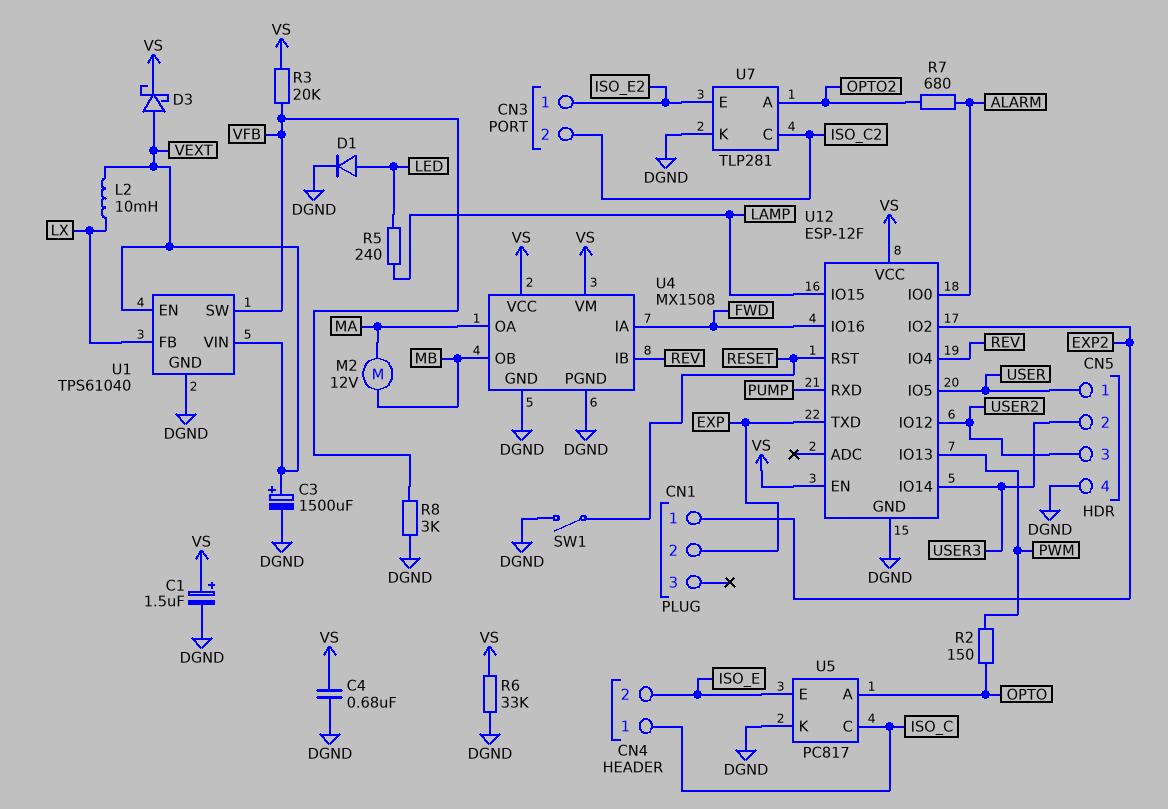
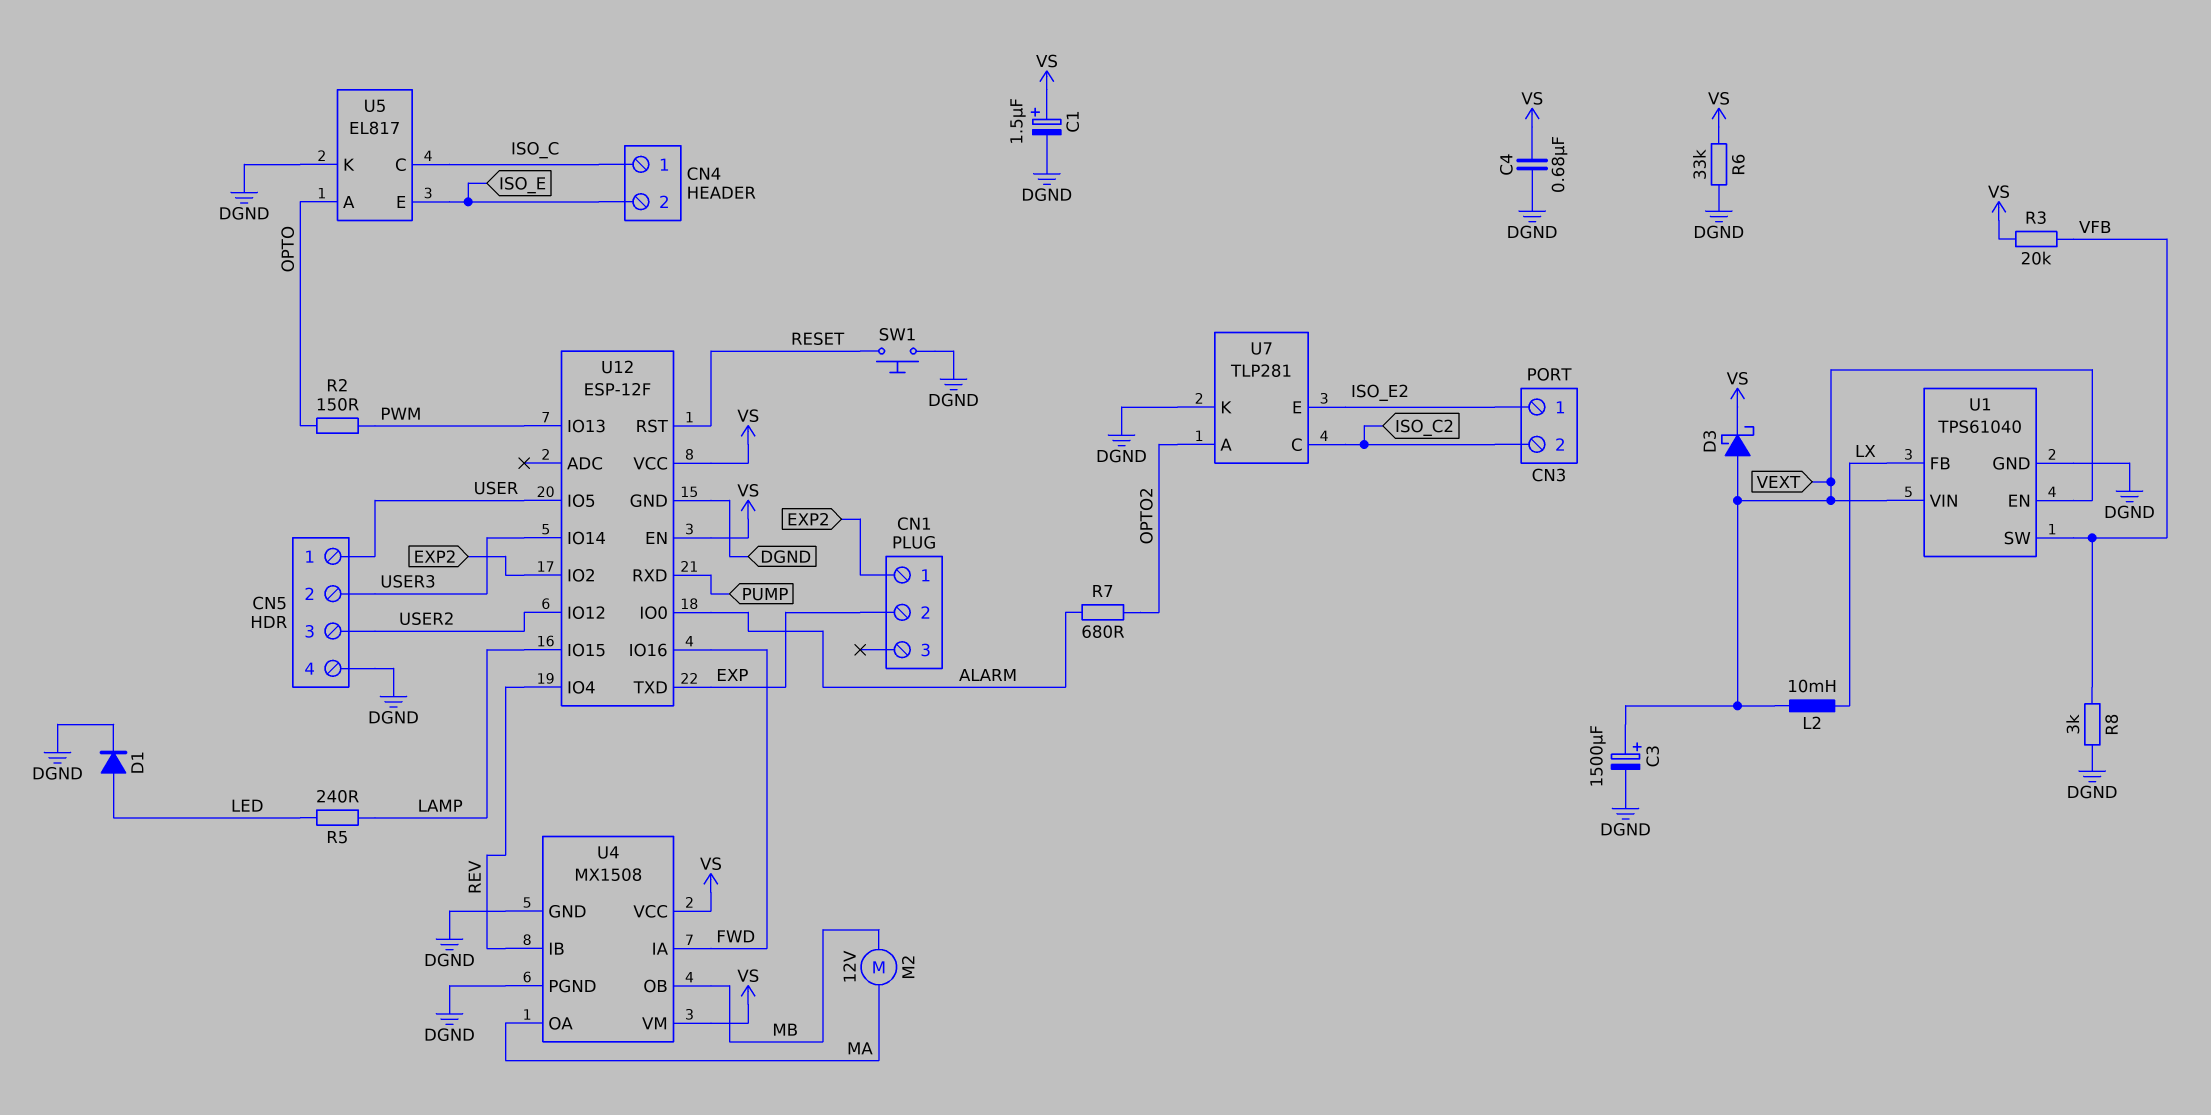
SW1: switch (DGND, RESET) -> button (DGND, RESET)
U5: PC817 -> EL817

